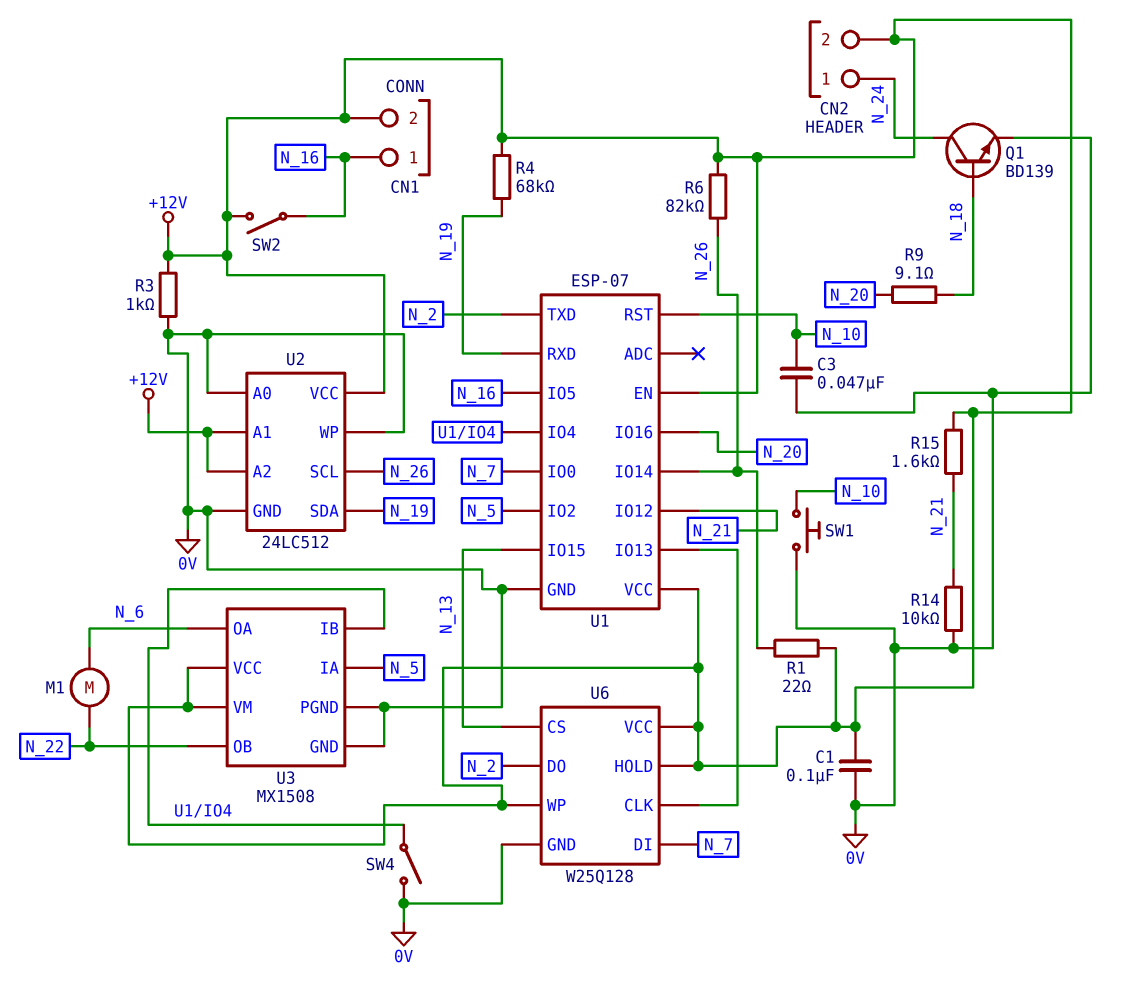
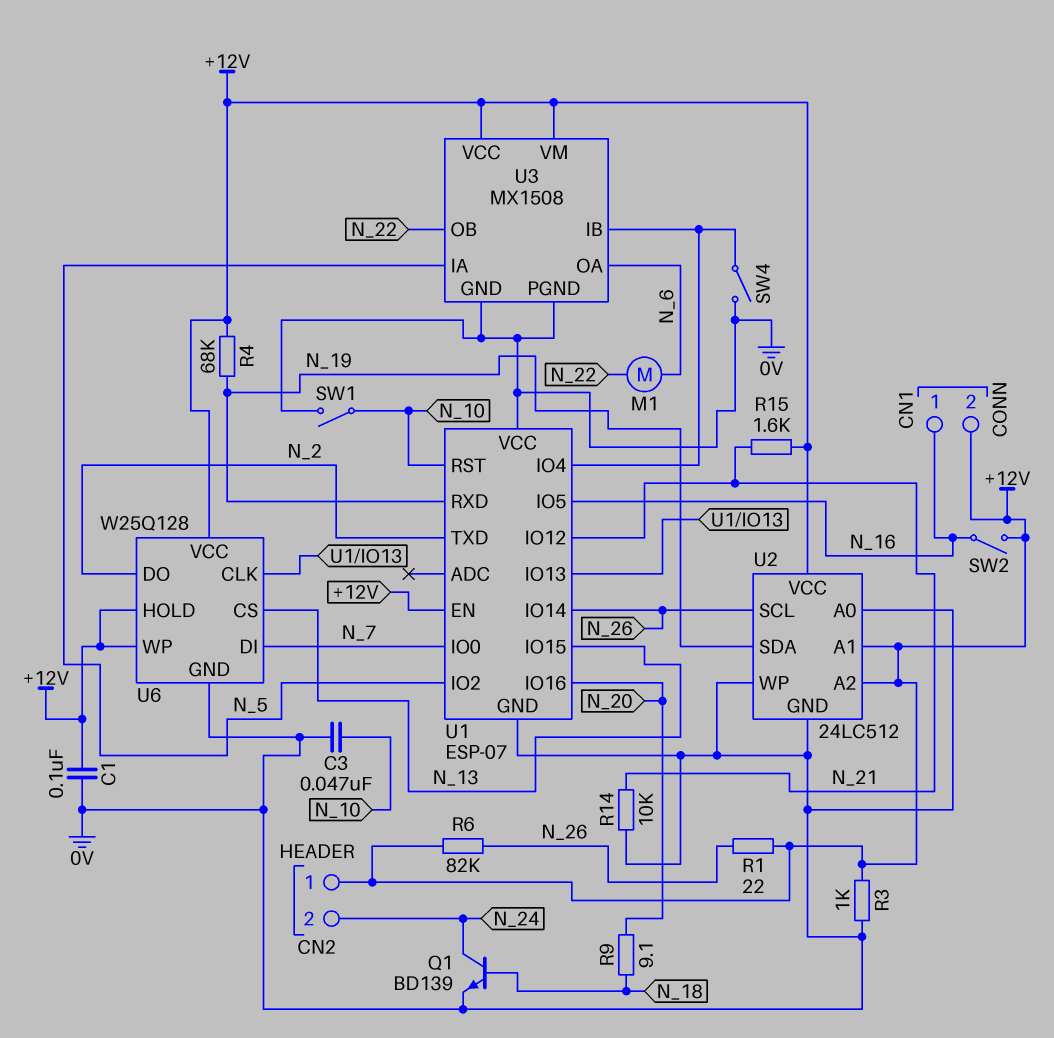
CN2 pin 1: N_24 -> +12V
CN2 pin 2: +12V -> N_24
SW1: button (0V, N_10) -> switch (0V, N_10)
U1 pin VCC: +12V -> 0V

